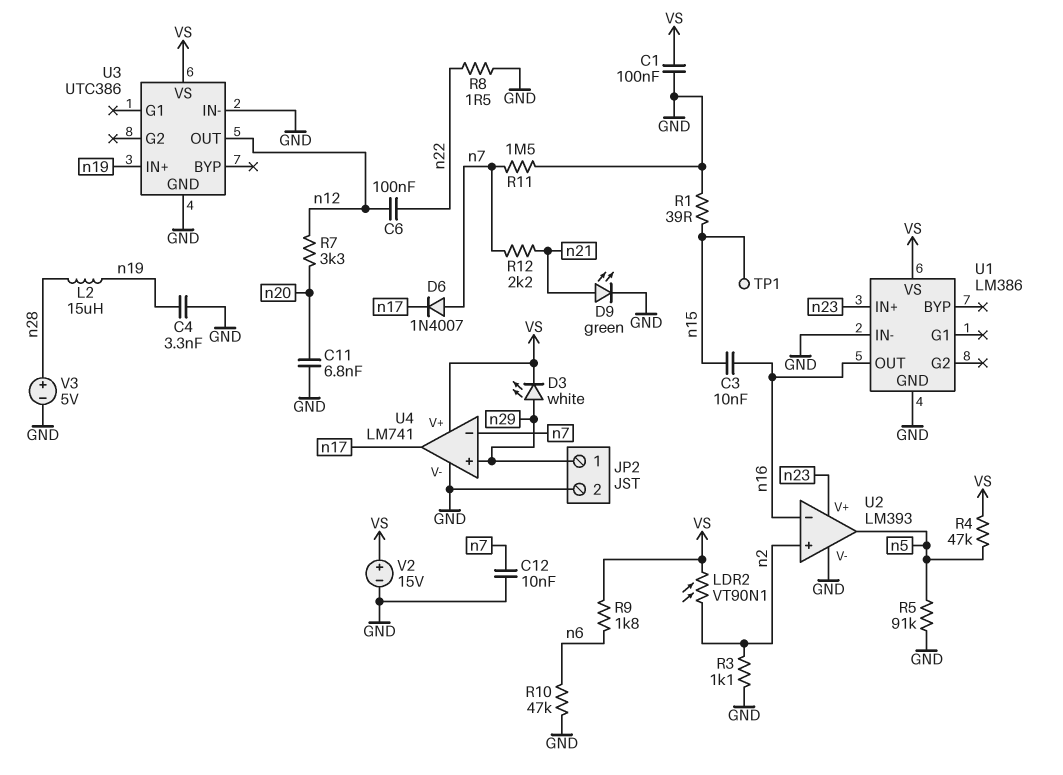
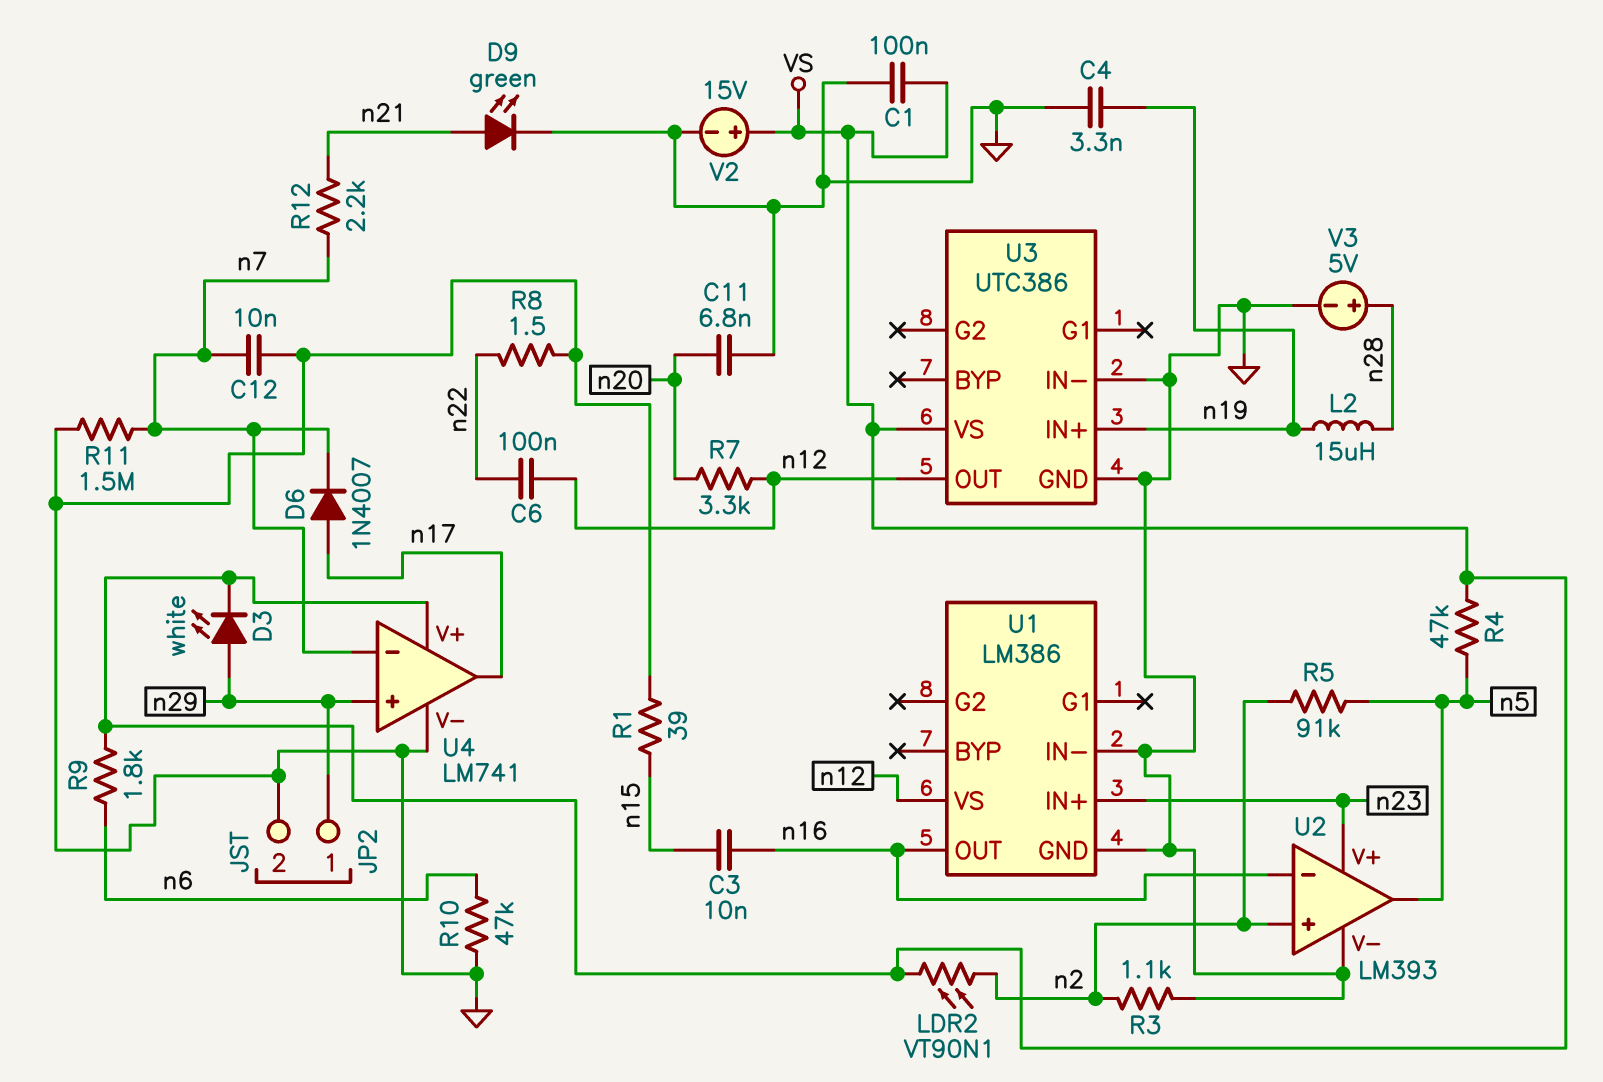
D6: diode 1N4007 (A n7, K n17) -> diode 1N4007 (A n17, K n7)
R5: 91k (GND, n5) -> 91k (n2, n5)
TP1: test point (n15) -> none
U1 pin VS: VS -> n12

